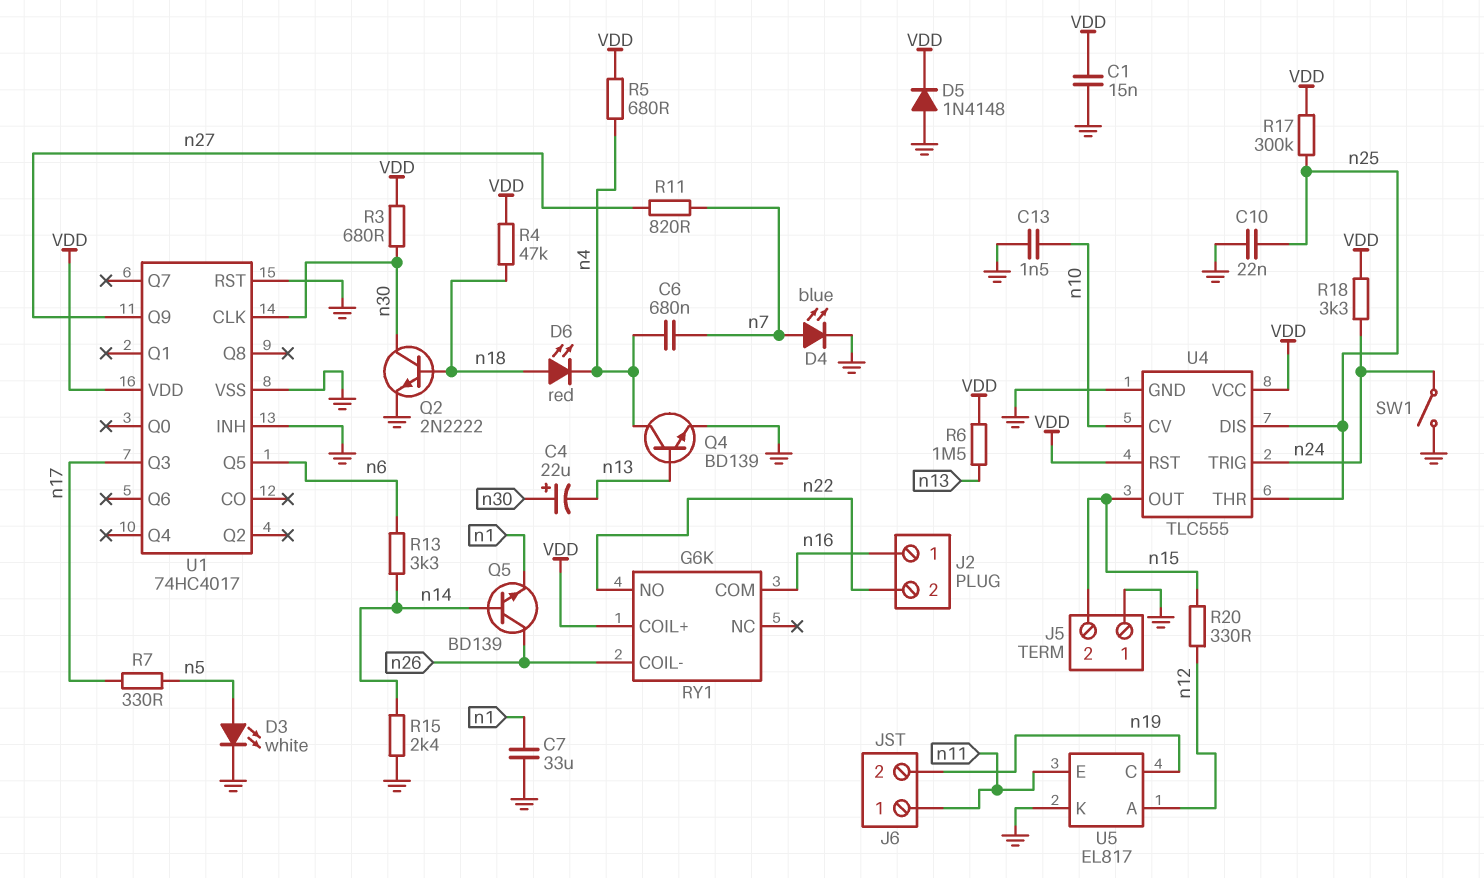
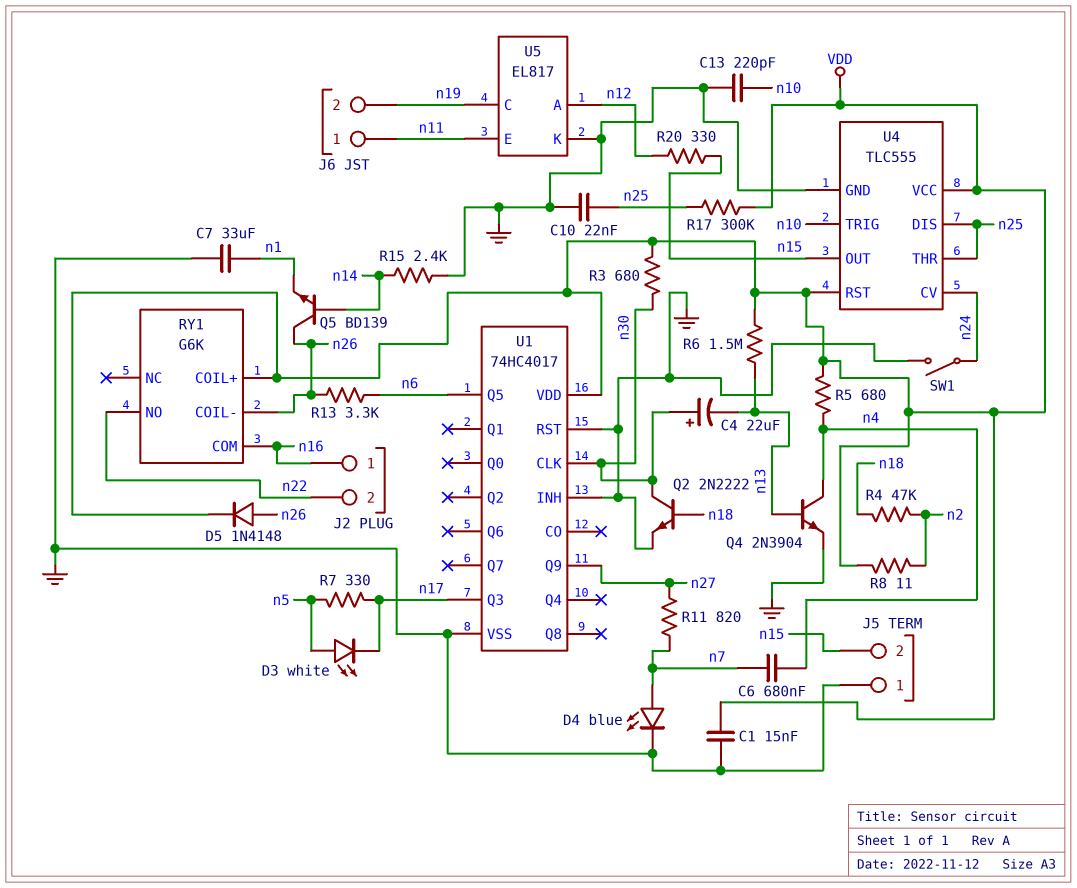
C13: 1.5nF (GND, n10) -> 220pF (GND, n10)
D3: LED white (A n5, K GND) -> LED white (A n5, K n17)
D5: diode 1N4148 (A GND, K VDD) -> diode 1N4148 (A n26, K VDD)
D6: LED red (A n18, K n4) -> none
Q4: NPN BD139 (B n13, C n4, E GND) -> NPN 2N3904 (B n13, C n4, E GND)
R4: 47k (VDD, n18) -> 47k (n2, n18)
R8: none -> 11 (VDD, n2)
R13: 3.3k (n6, n14) -> 3.3k (n6, n26)
R18: 3.3k (VDD, n24) -> none
U4 pin CV: n10 -> n24
U4 pin TRIG: n24 -> n10

